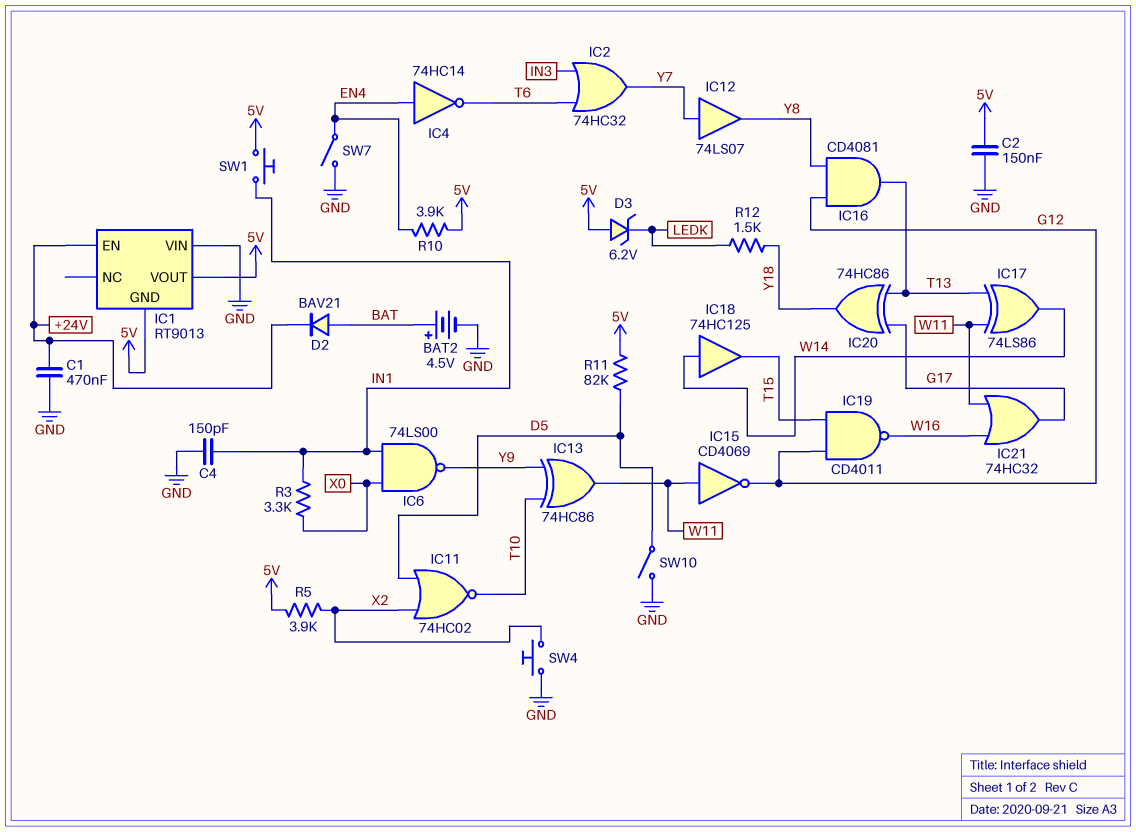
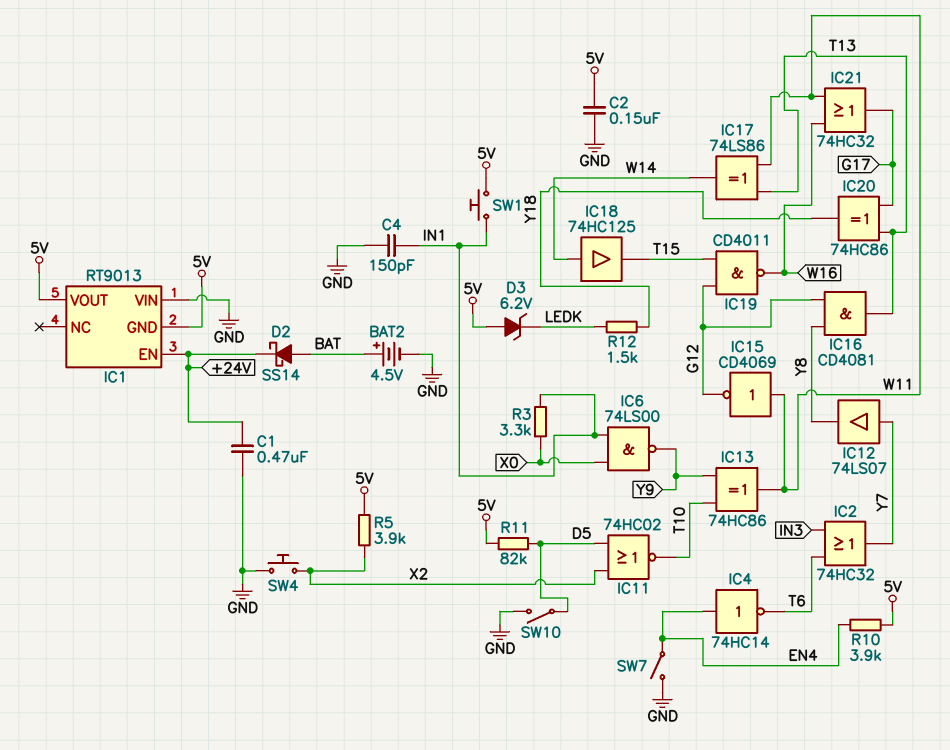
D2: diode BAV21 (A BAT, K +24V) -> schottky SS14 (A BAT, K +24V)

